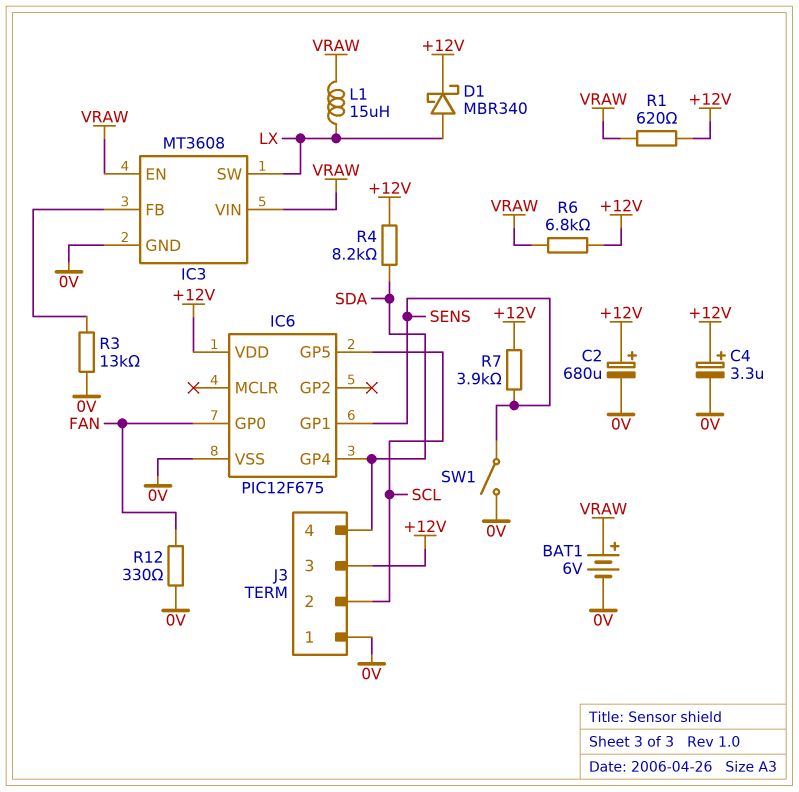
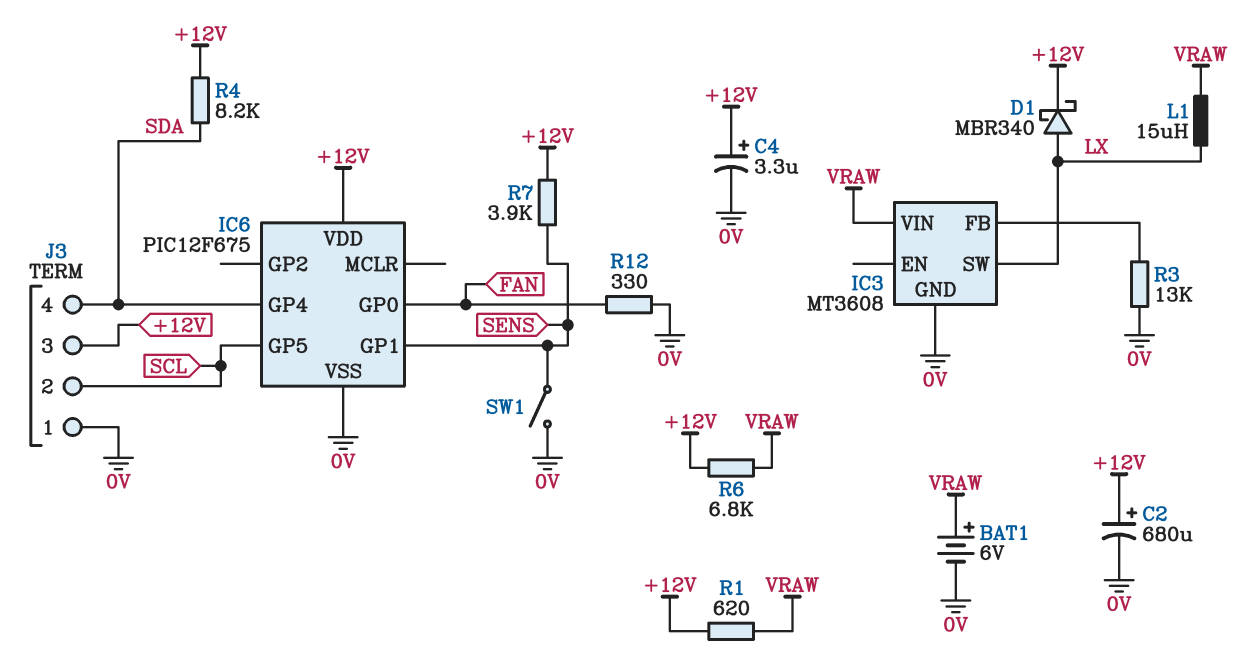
IC3 pin EN: VRAW -> none

